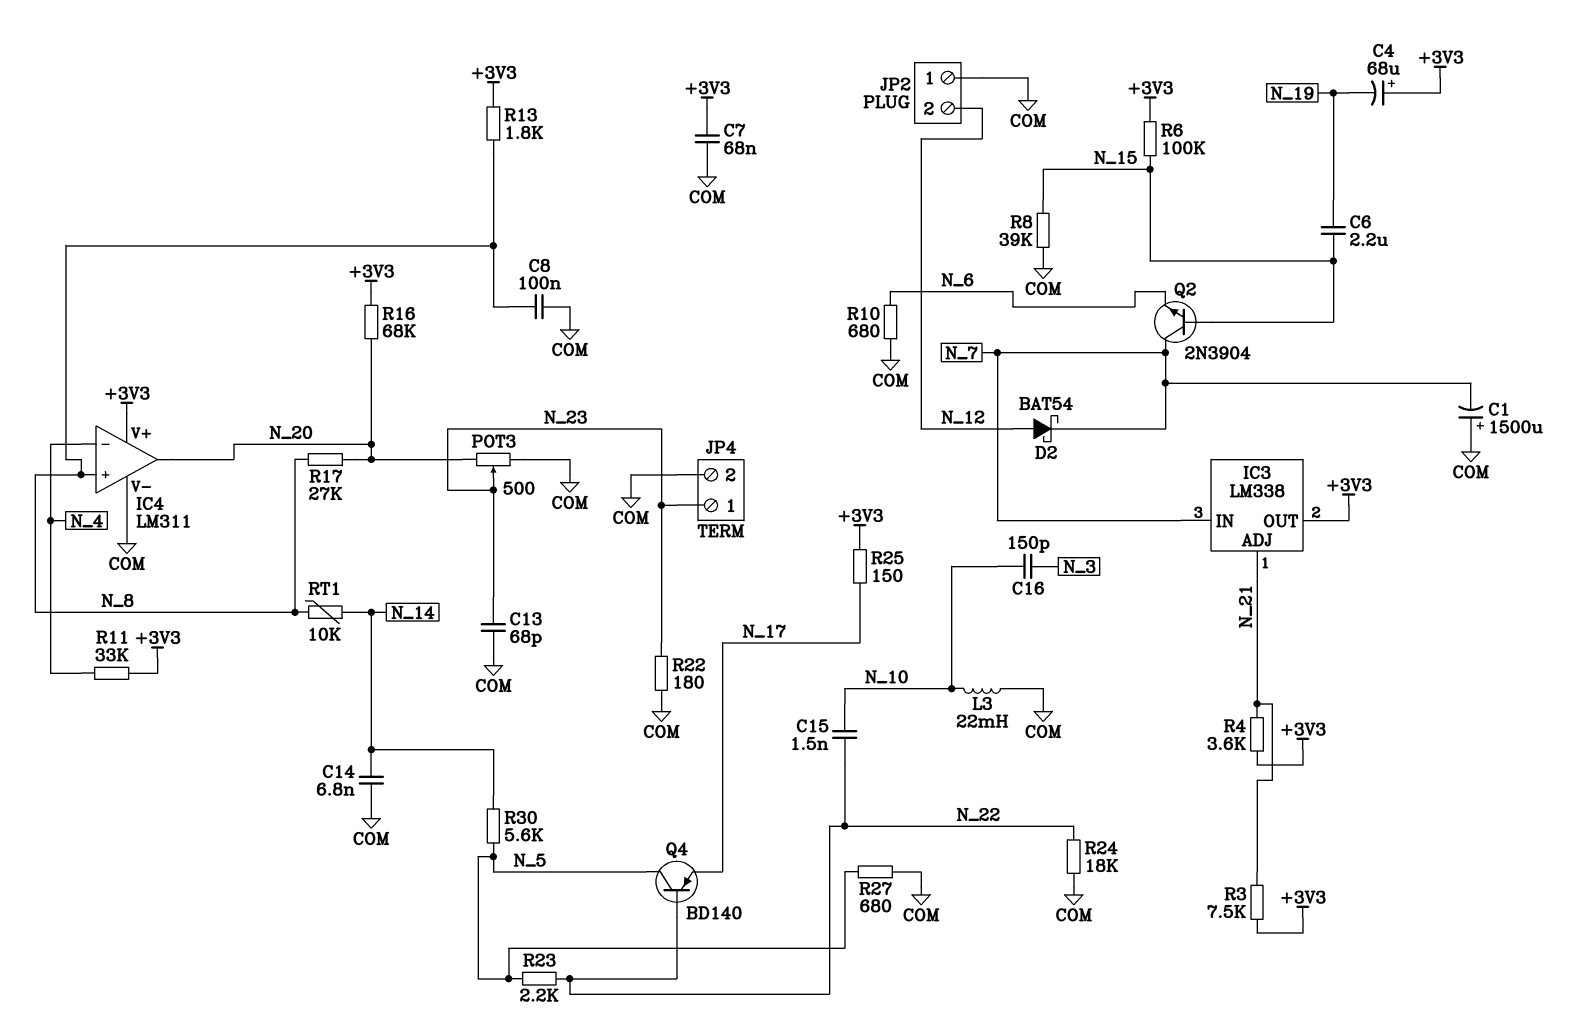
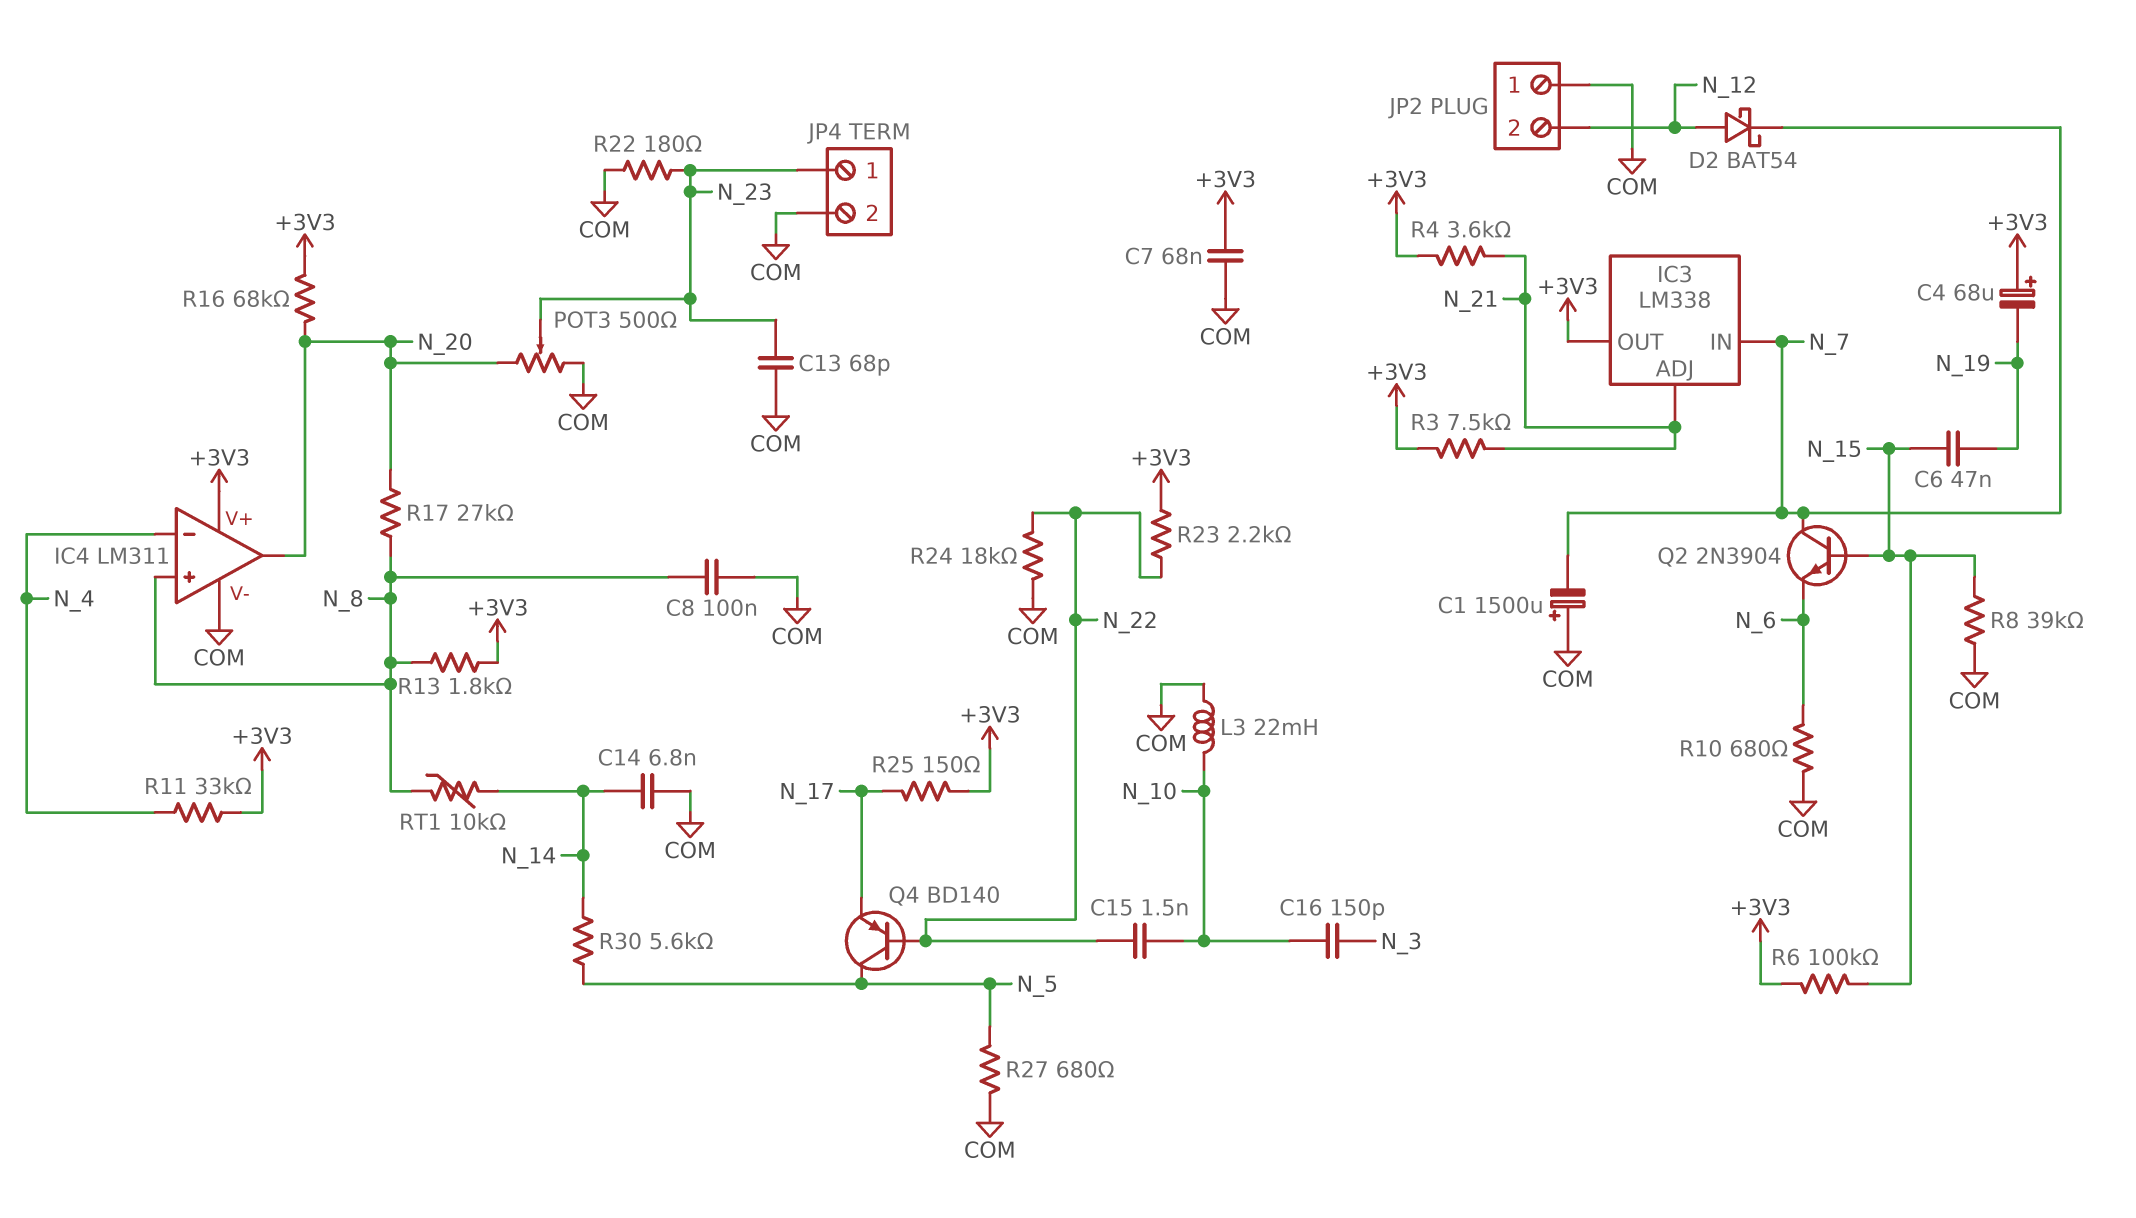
C6: 2.2uF (N_15, N_19) -> 47nF (N_15, N_19)
R23: 2.2k (N_5, N_22) -> 2.2k (+3V3, N_22)

